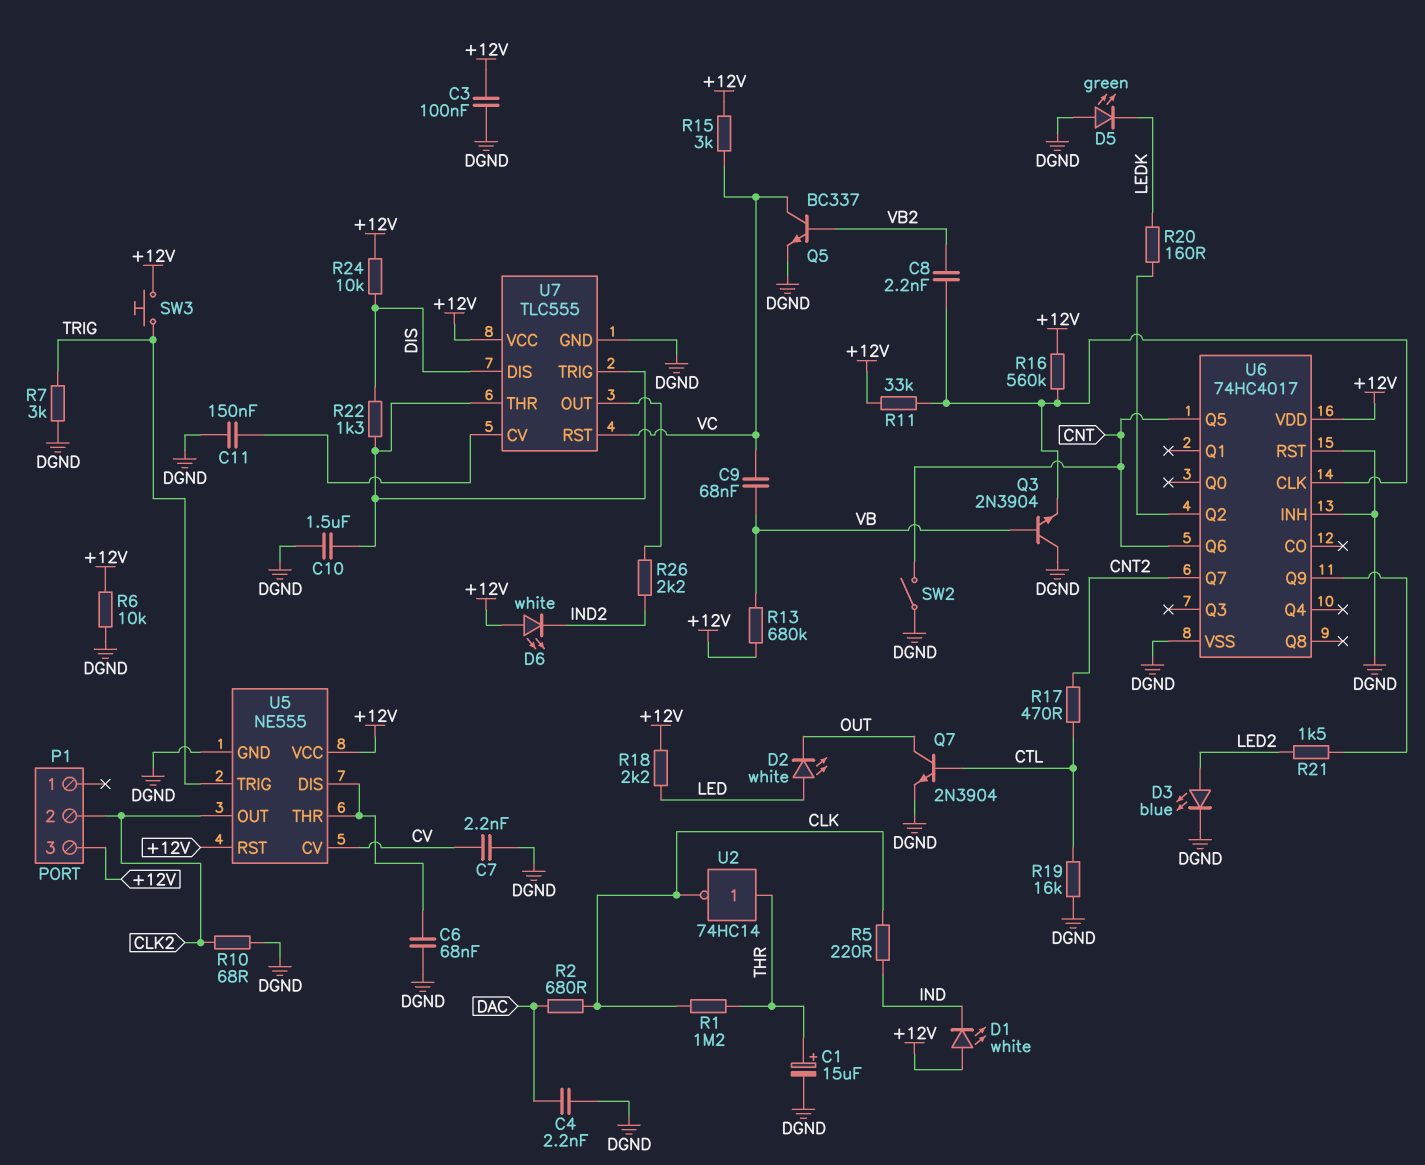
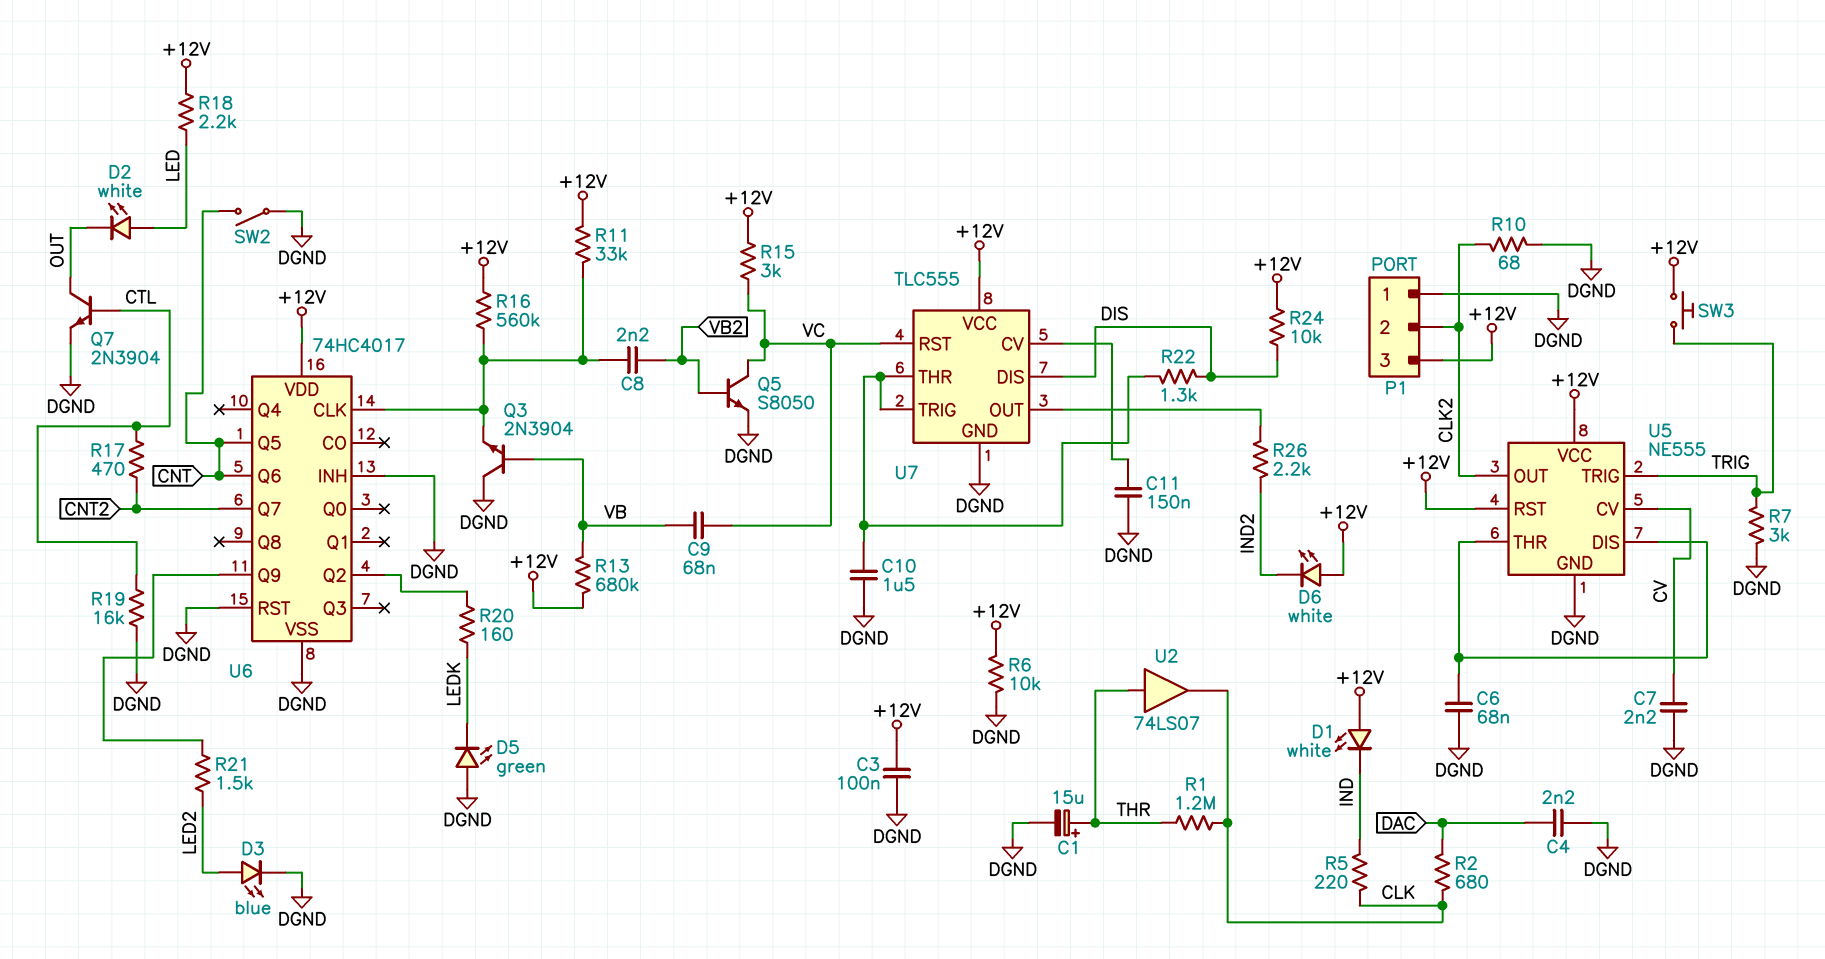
P1 pin 1: none -> DGND
Q5: NPN BC337 (B VB2, C VC, E DGND) -> NPN S8050 (B VB2, C VC, E DGND)
U2: NOT 74HC14 (in THR, out CLK) -> buffer 74LS07 (in THR, out CLK)

